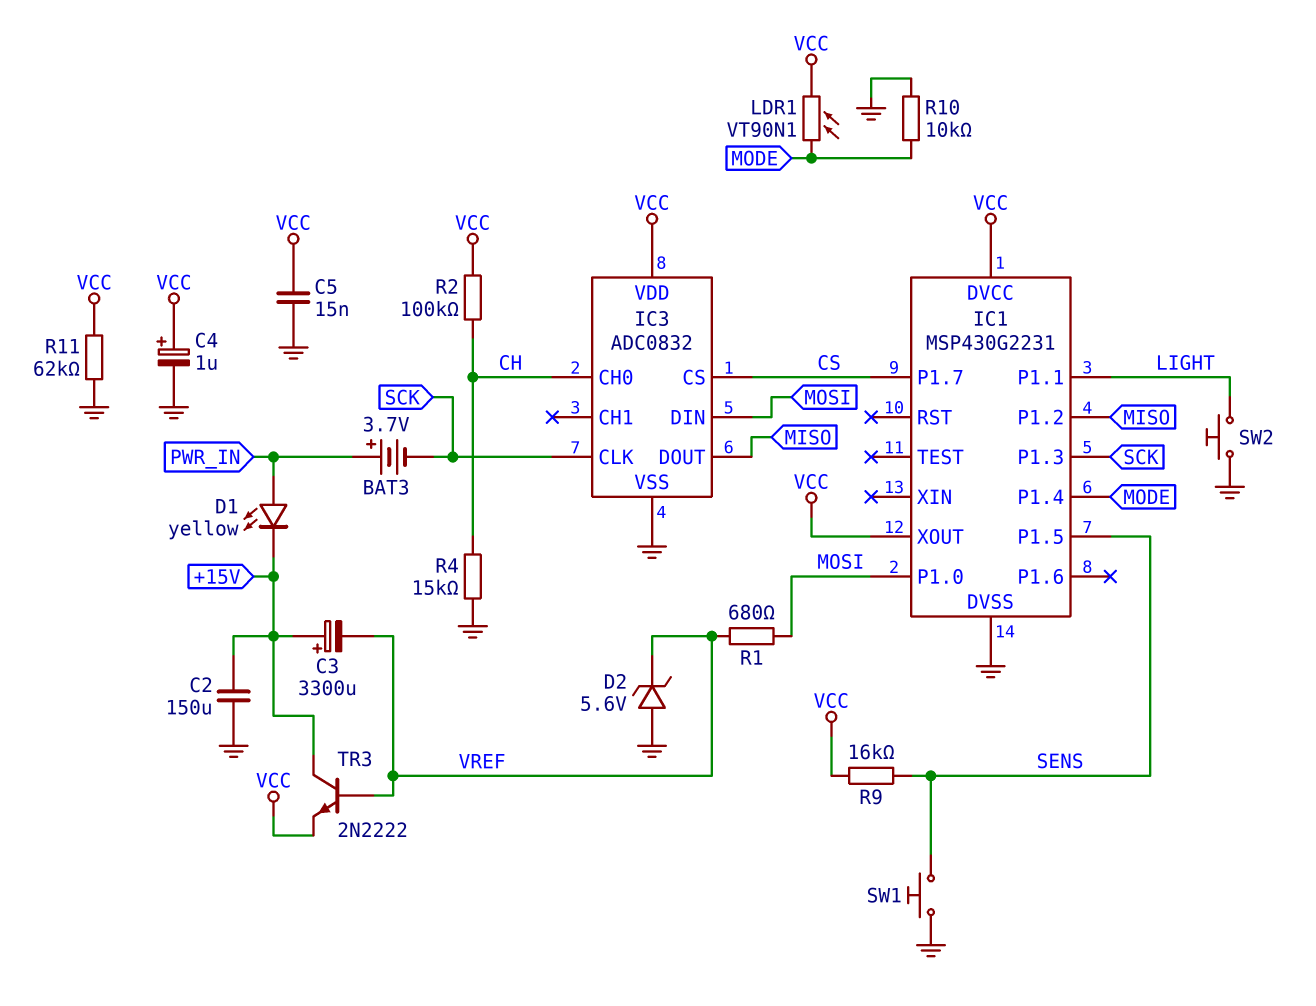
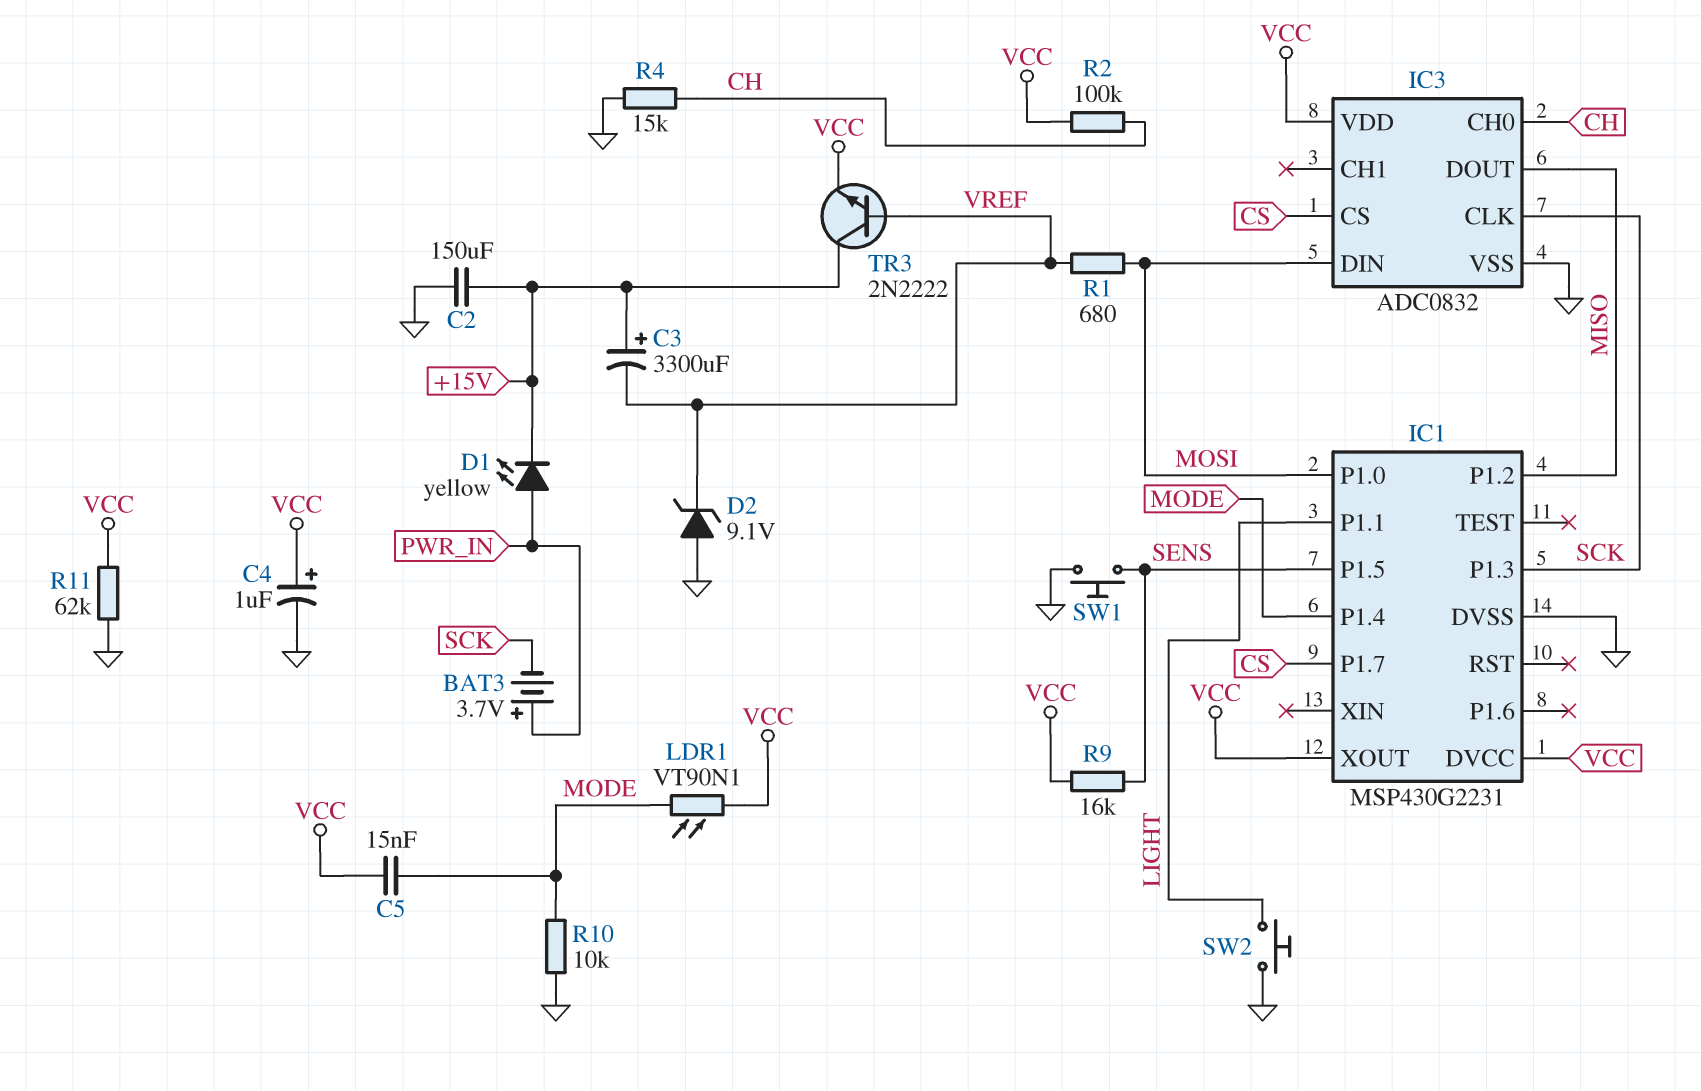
C5: 15nF (GND, VCC) -> 15nF (MODE, VCC)
D2: zener 5.6V (A GND, K VREF) -> zener 9.1V (A GND, K VREF)

